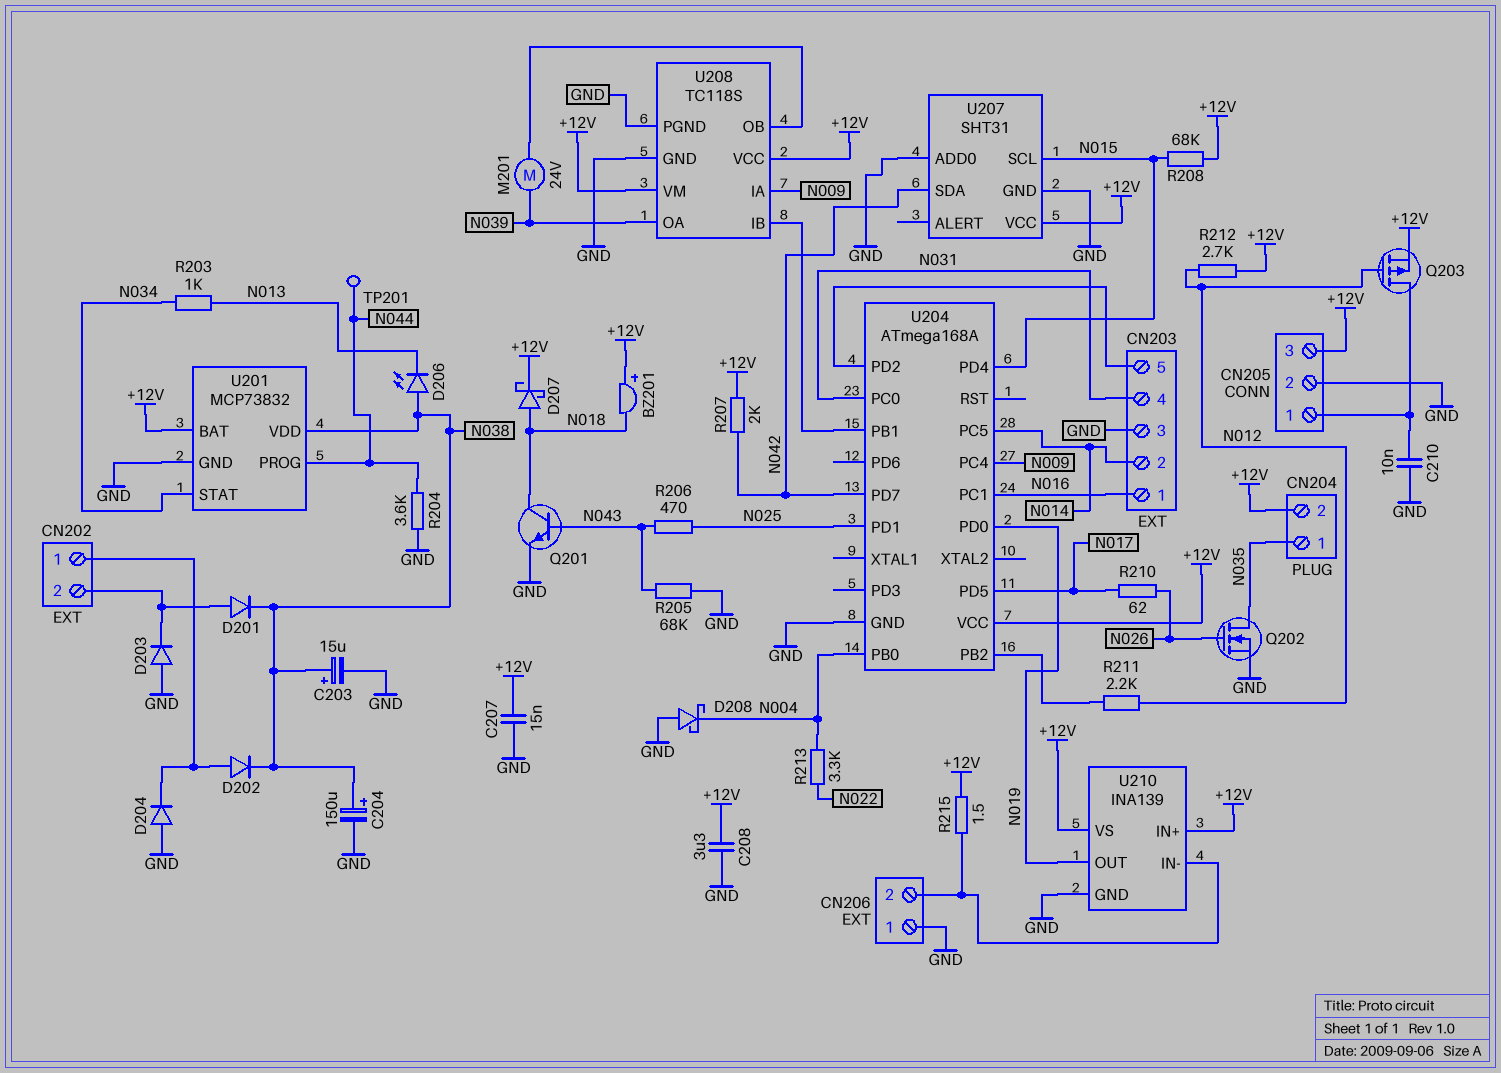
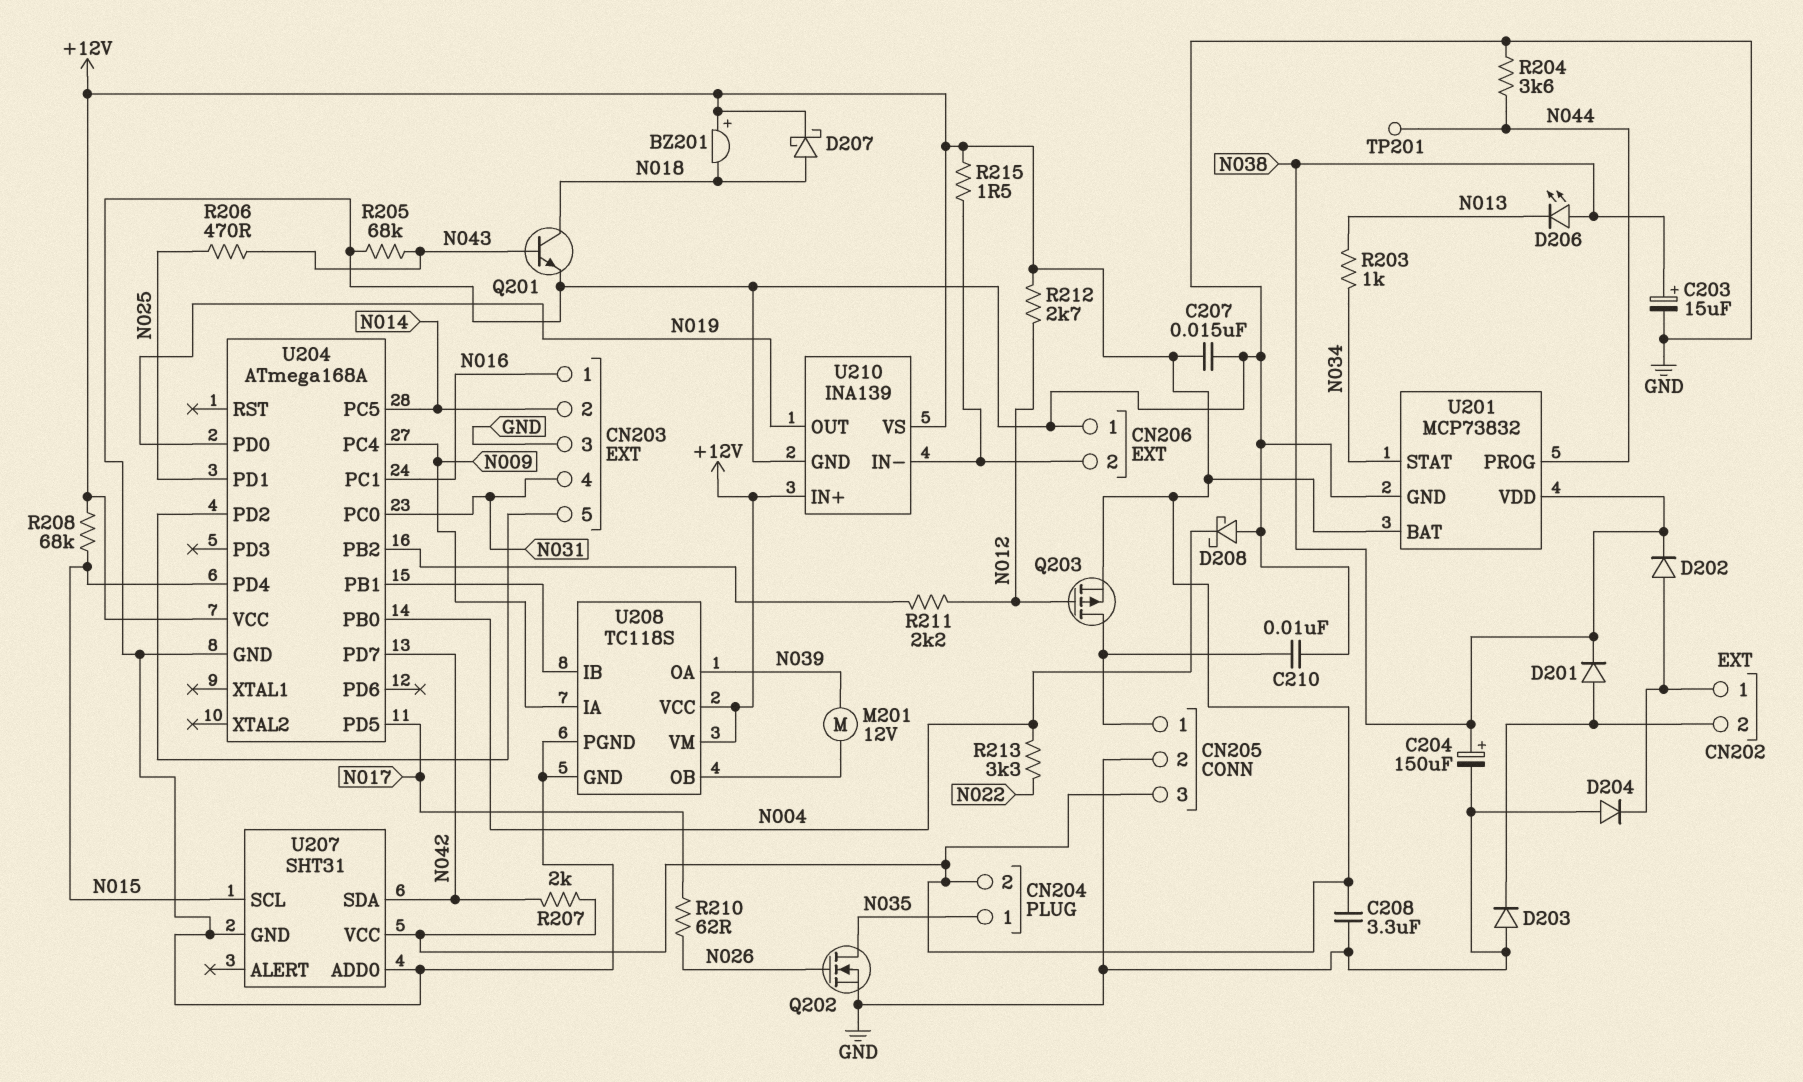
M201: motor 24V (N039, U208/OB) -> motor 12V (N039, U208/OB)

